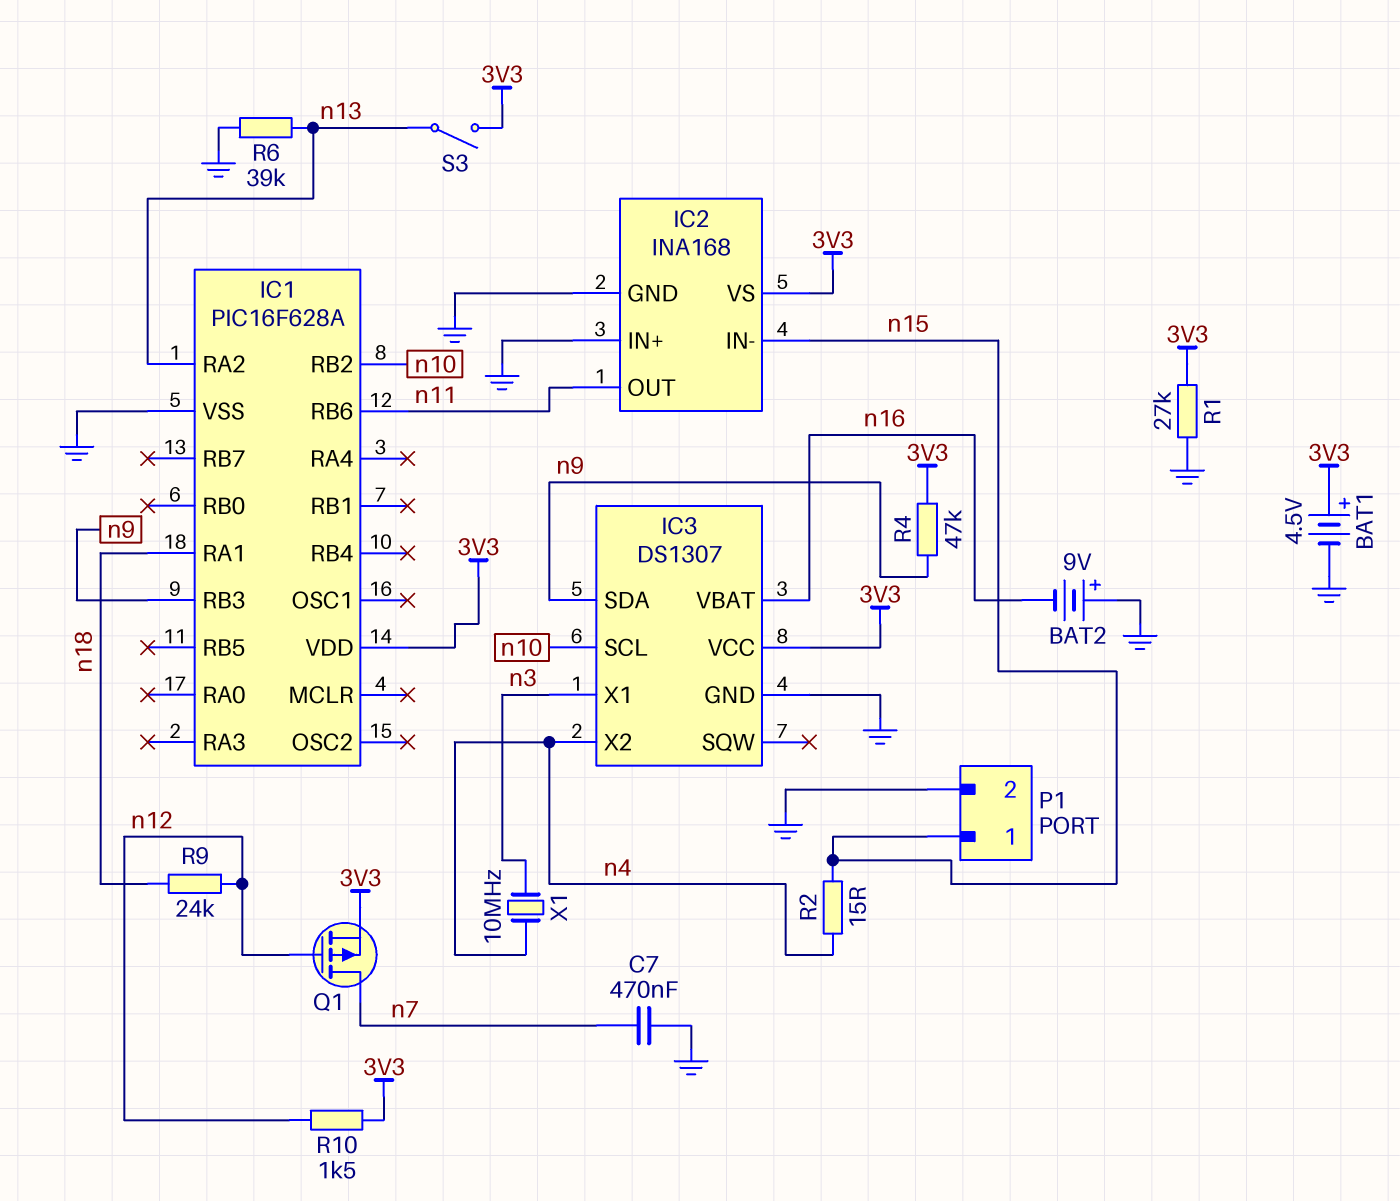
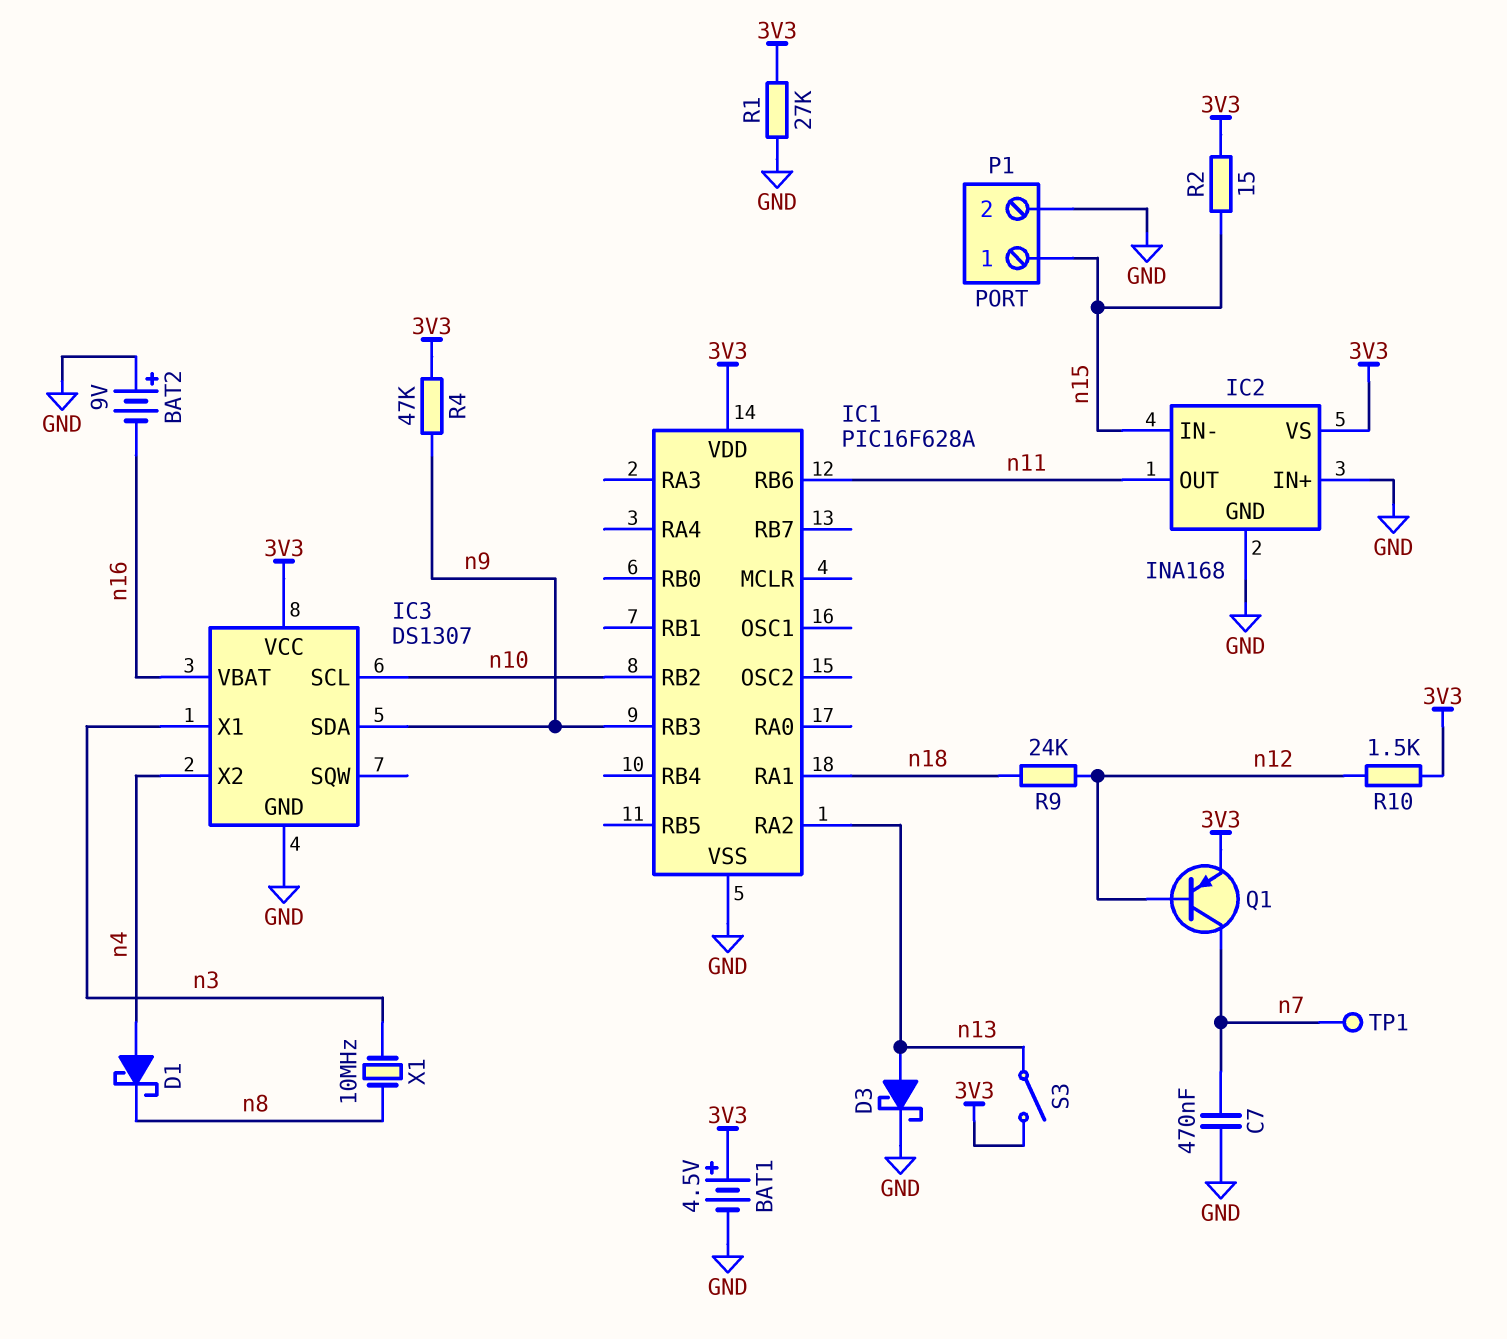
D1: none -> schottky (A n4, K n8)
D3: none -> schottky (A n13, K GND)
Q1: PMOS (G n12, D n7, S 3V3) -> PNP (B n12, C n7, E 3V3)
R2: 15 (n4, n15) -> 15 (3V3, n15)
R6: 39k (GND, n13) -> none
TP1: none -> test point (n7)
X1: 10MHz (n3, n4) -> 10MHz (n3, n8)

